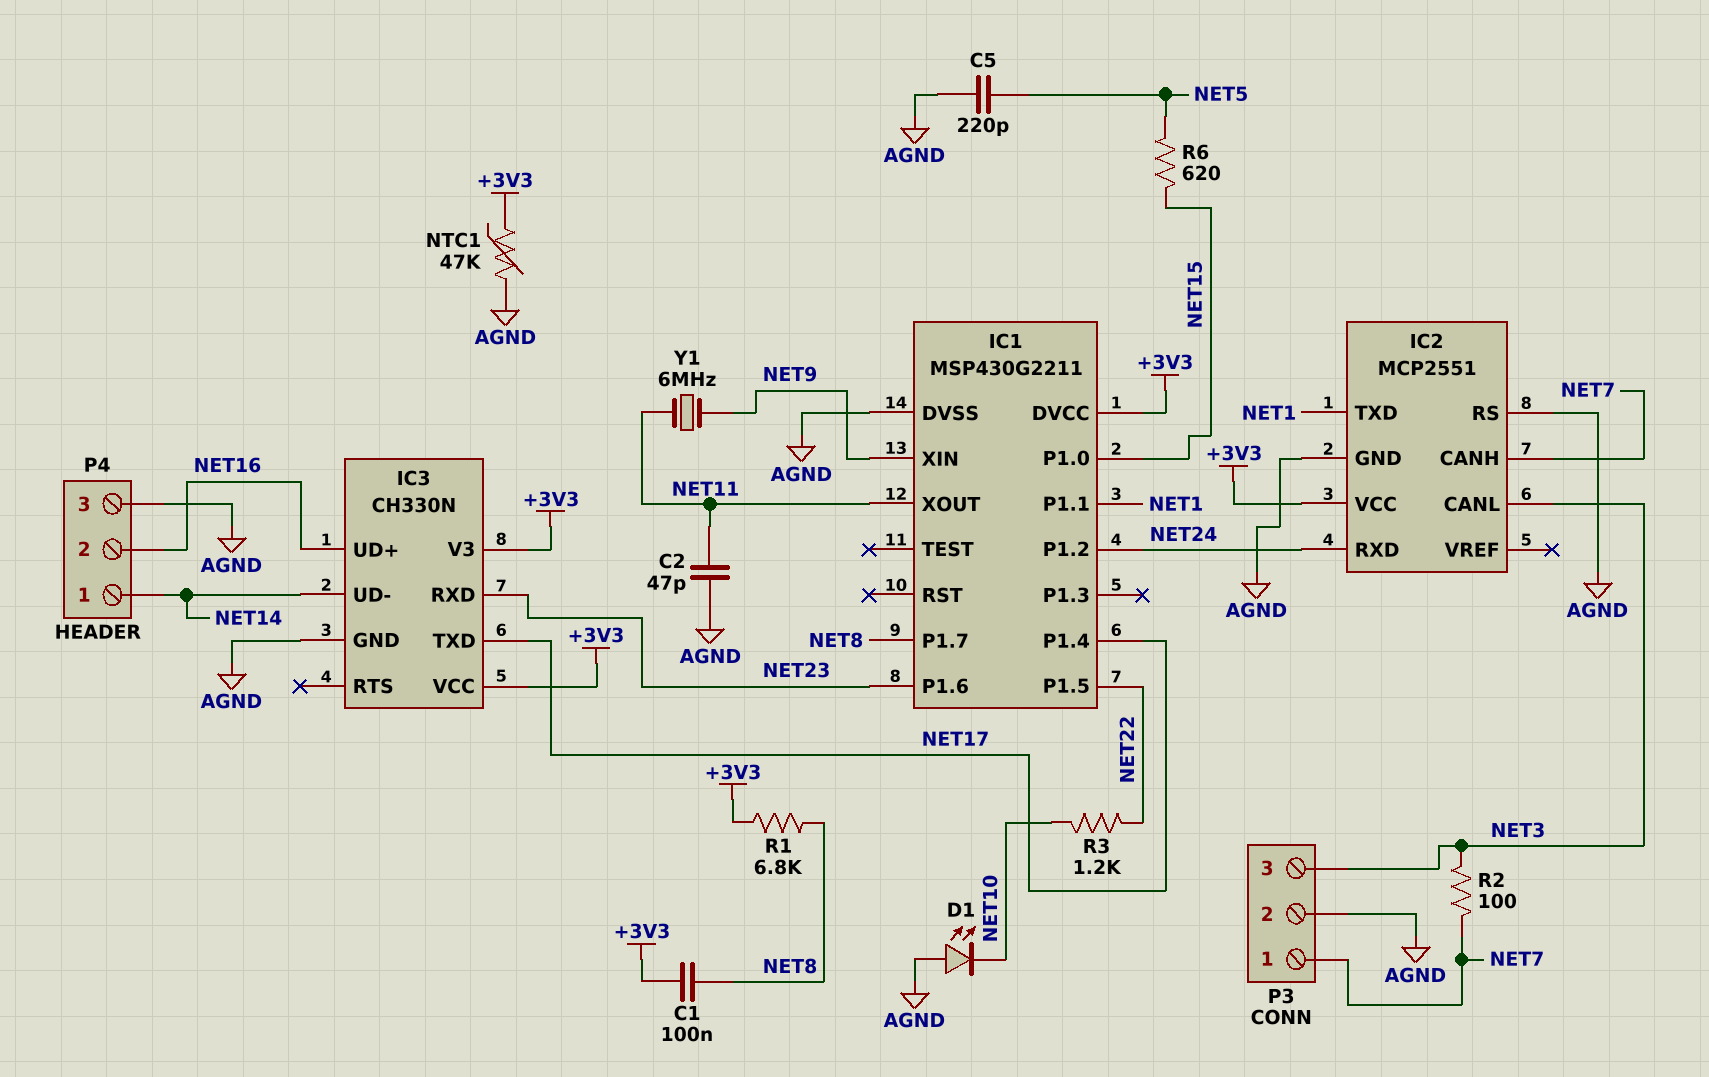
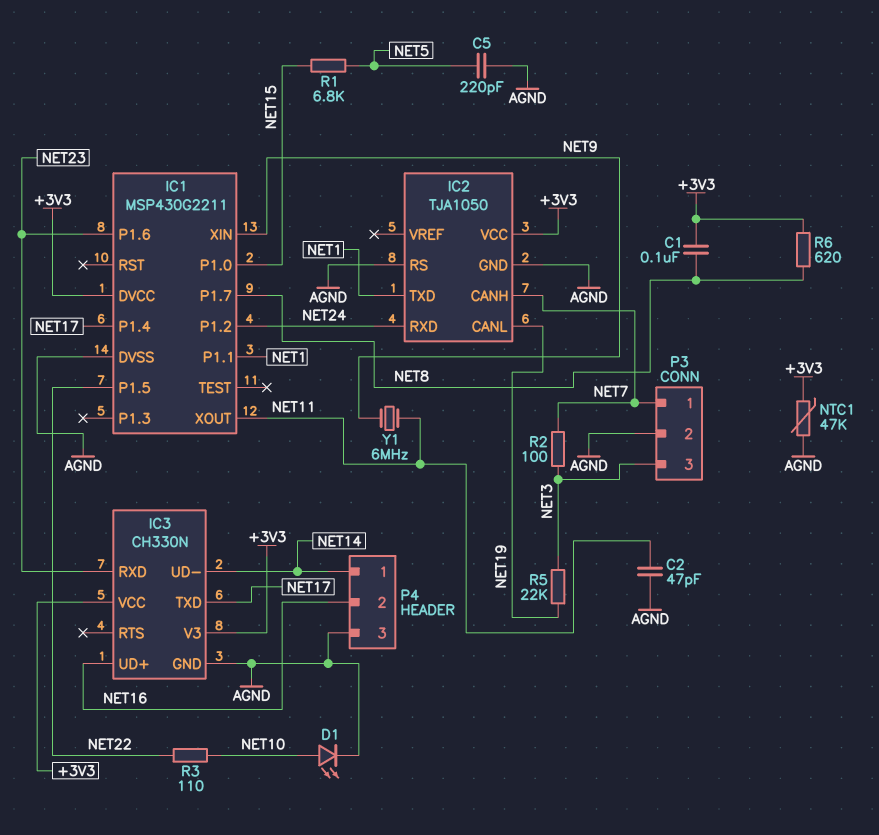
D1: LED (A AGND, K NET10) -> LED (A NET10, K AGND)
IC2: MCP2551 -> TJA1050
IC2 pin CANL: NET3 -> NET19
R1: 6.8k (+3V3, NET8) -> 6.8k (NET5, NET15)
R3: 1.2k (NET10, NET22) -> 110 (NET10, NET22)
R5: none -> 22k (NET3, NET19)
R6: 620 (NET5, NET15) -> 620 (+3V3, NET8)

